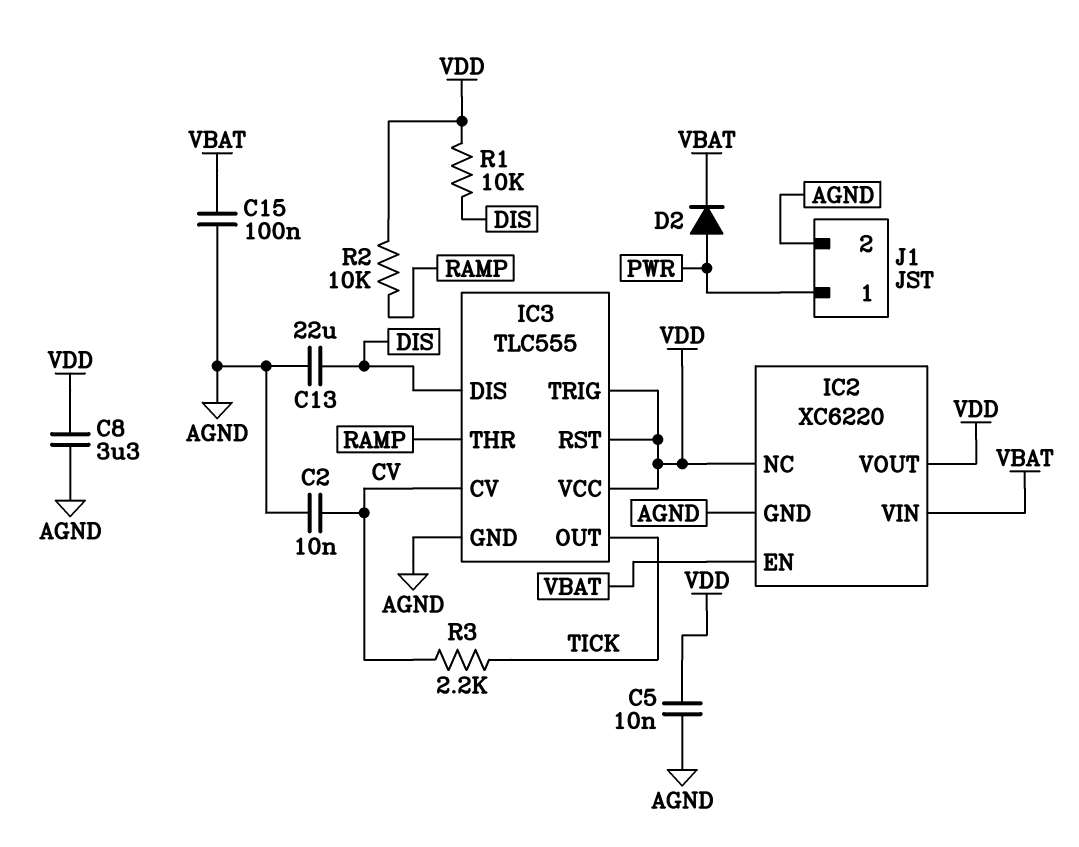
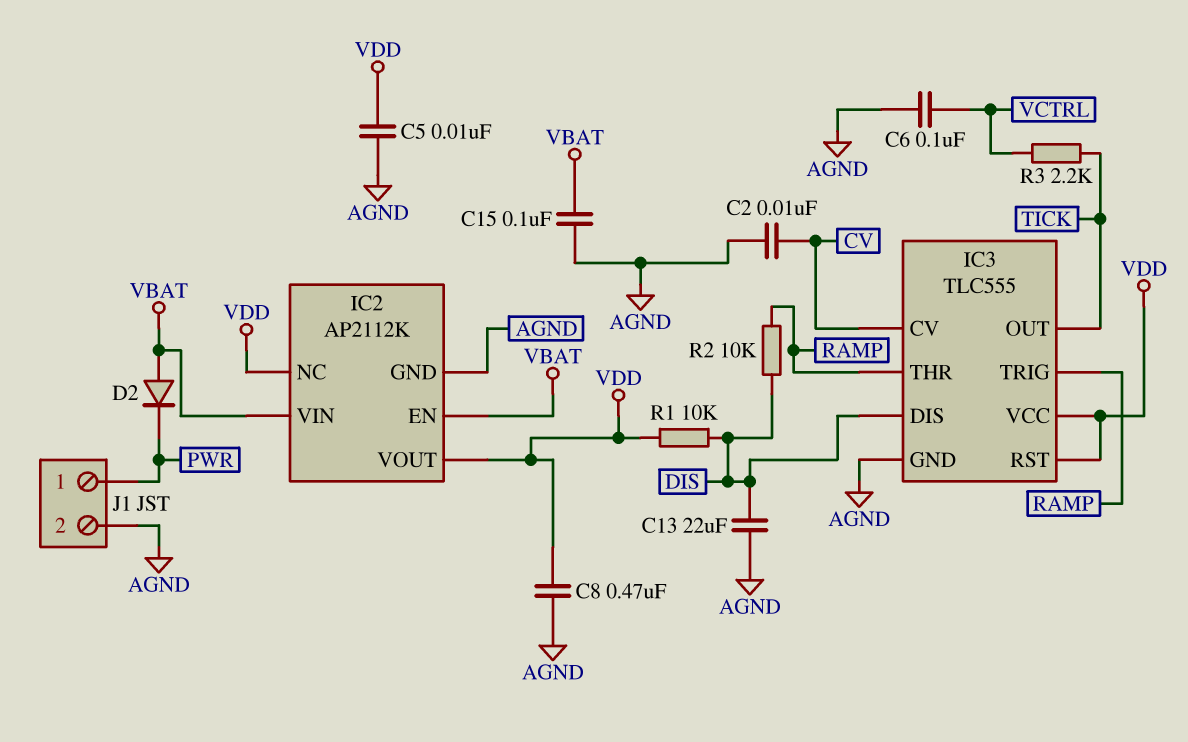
C6: none -> 100nF (AGND, VCTRL)
C8: 3.3uF (AGND, VDD) -> 470nF (AGND, VDD)
D2: diode (A PWR, K VBAT) -> diode (A VBAT, K PWR)
IC2: XC6220 -> AP2112K
IC3 pin TRIG: VDD -> RAMP
R2: 10k (RAMP, VDD) -> 10k (DIS, RAMP)
R3: 2.2k (CV, TICK) -> 2.2k (TICK, VCTRL)

